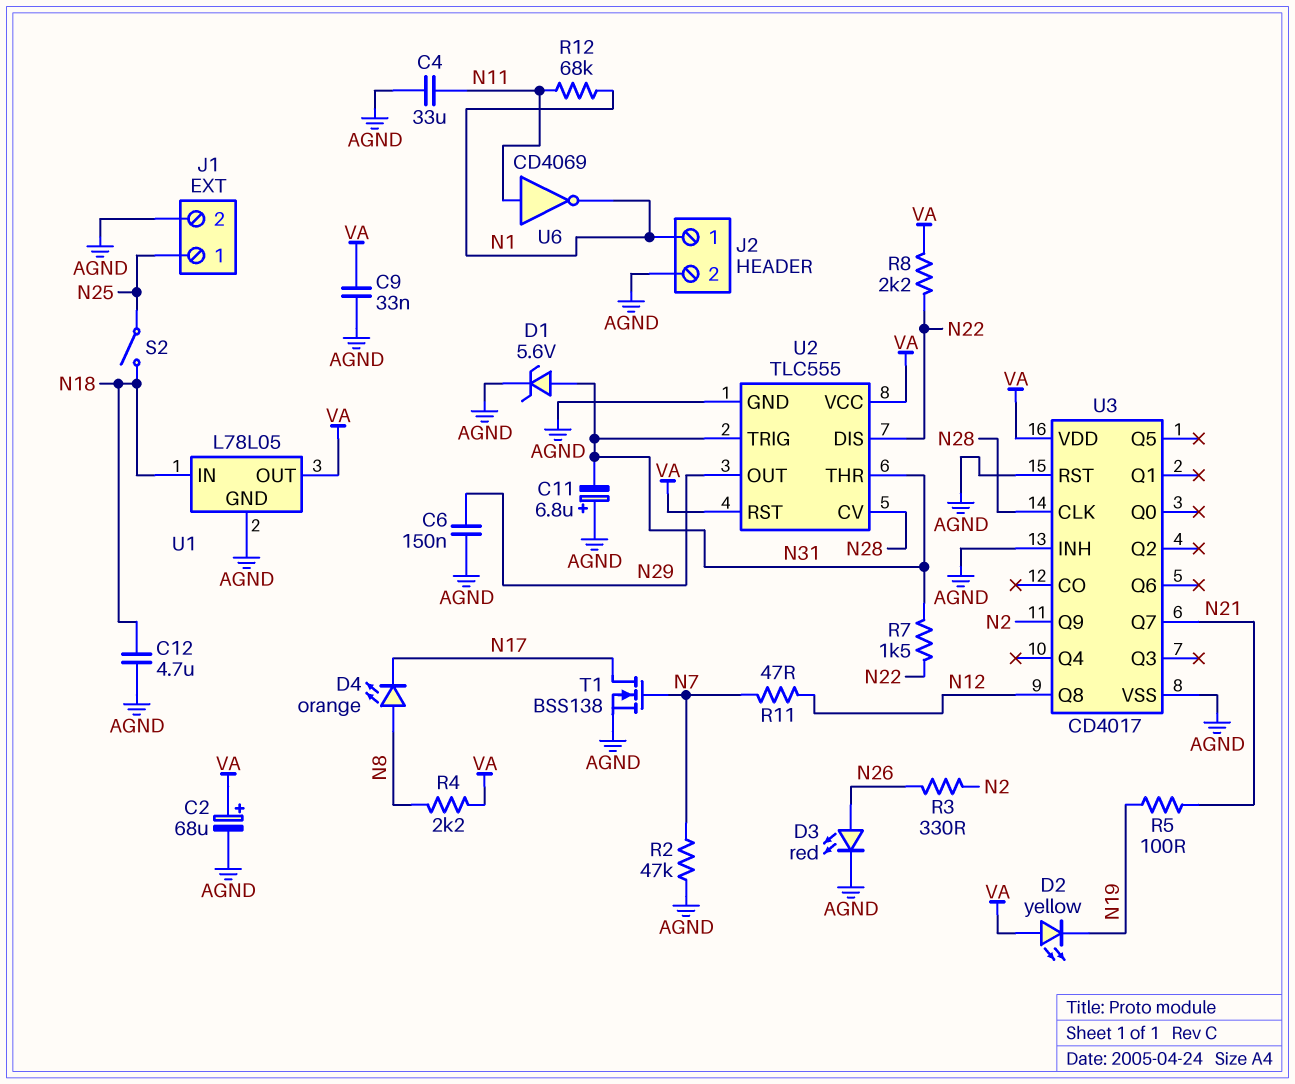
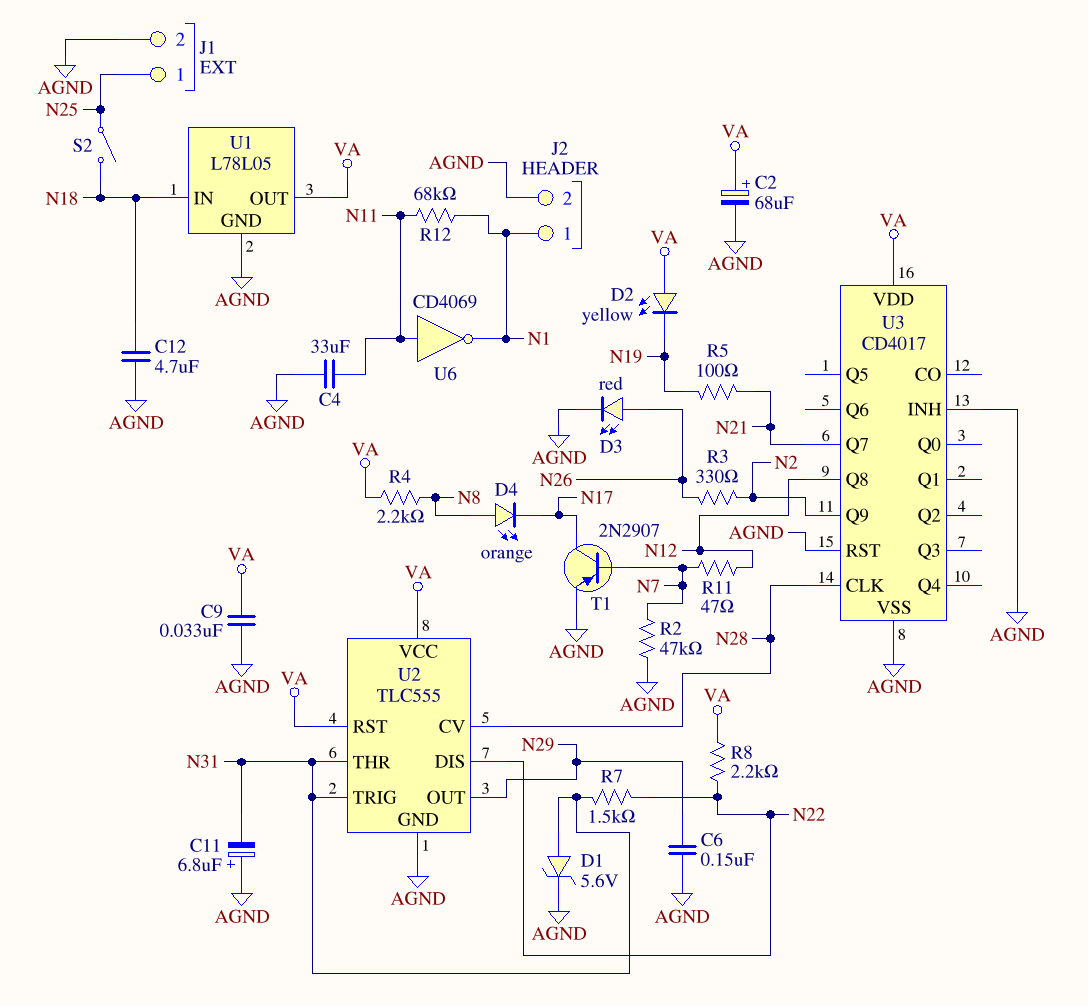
T1: NMOS BSS138 (G N7, D N17, S AGND) -> PNP 2N2907 (B N7, C N17, E AGND)

